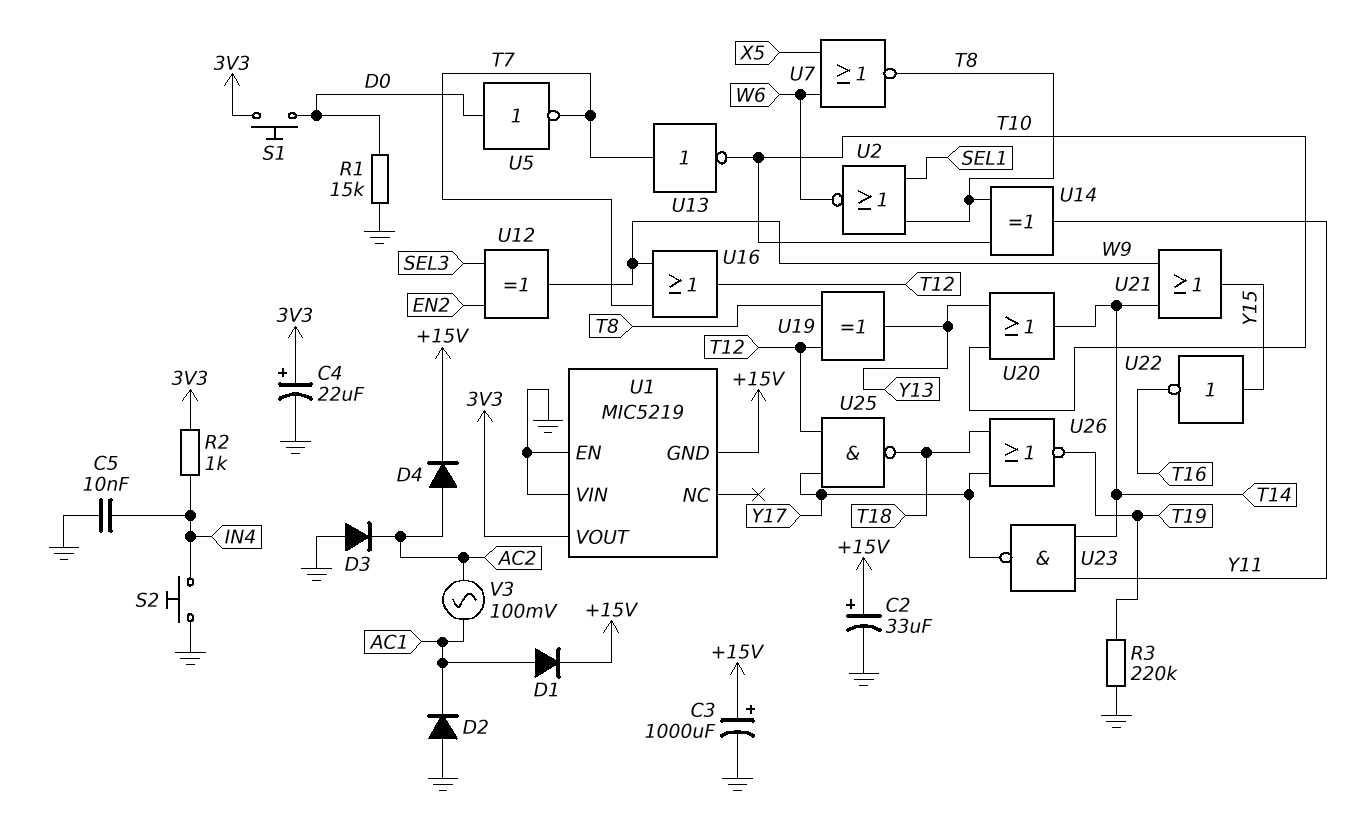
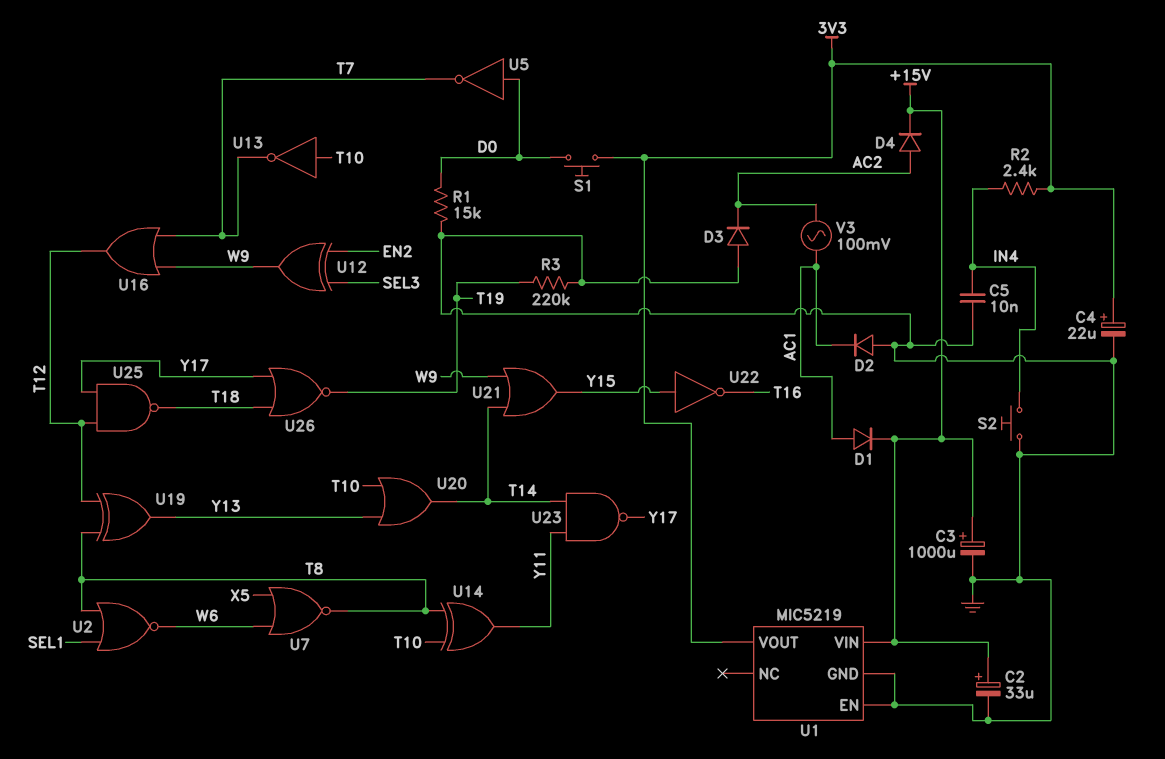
R2: 1k (3V3, IN4) -> 2.4k (3V3, IN4)
U1 pin GND: +15V -> GND
U1 pin VIN: GND -> +15V
U13: NOT (in T7, out T10) -> NOT (in T10, out T7)

